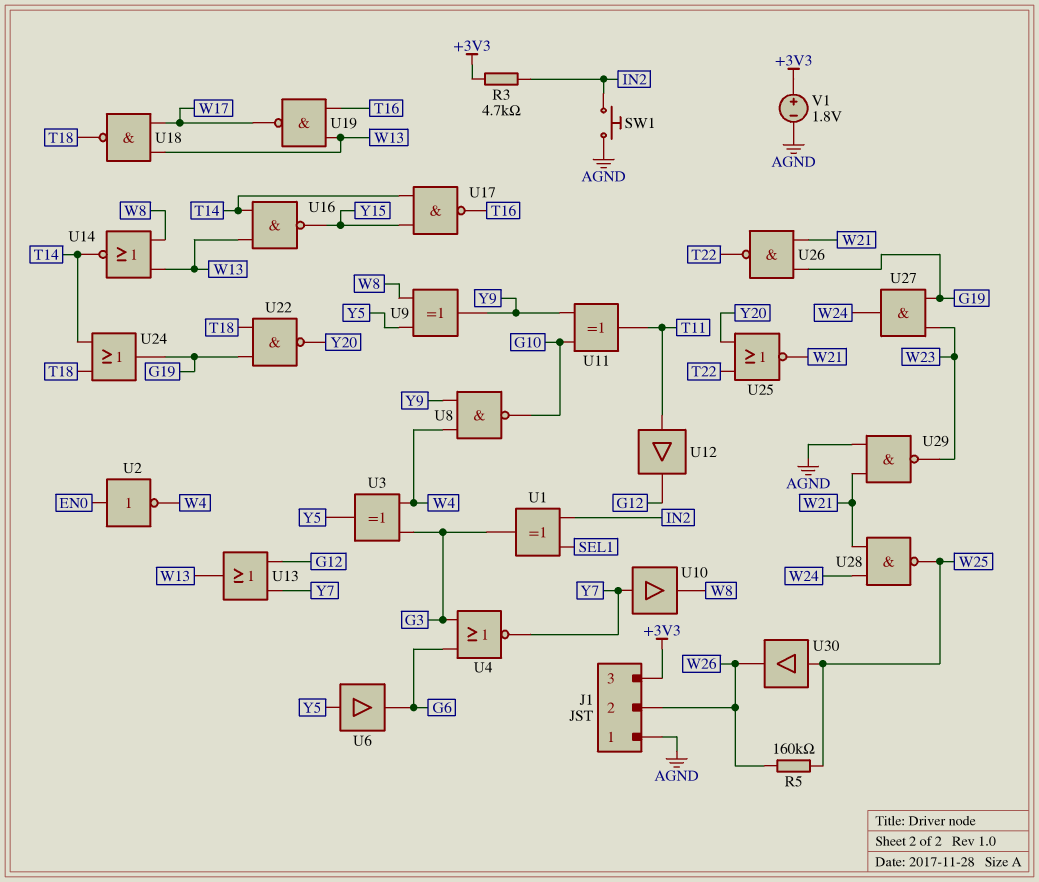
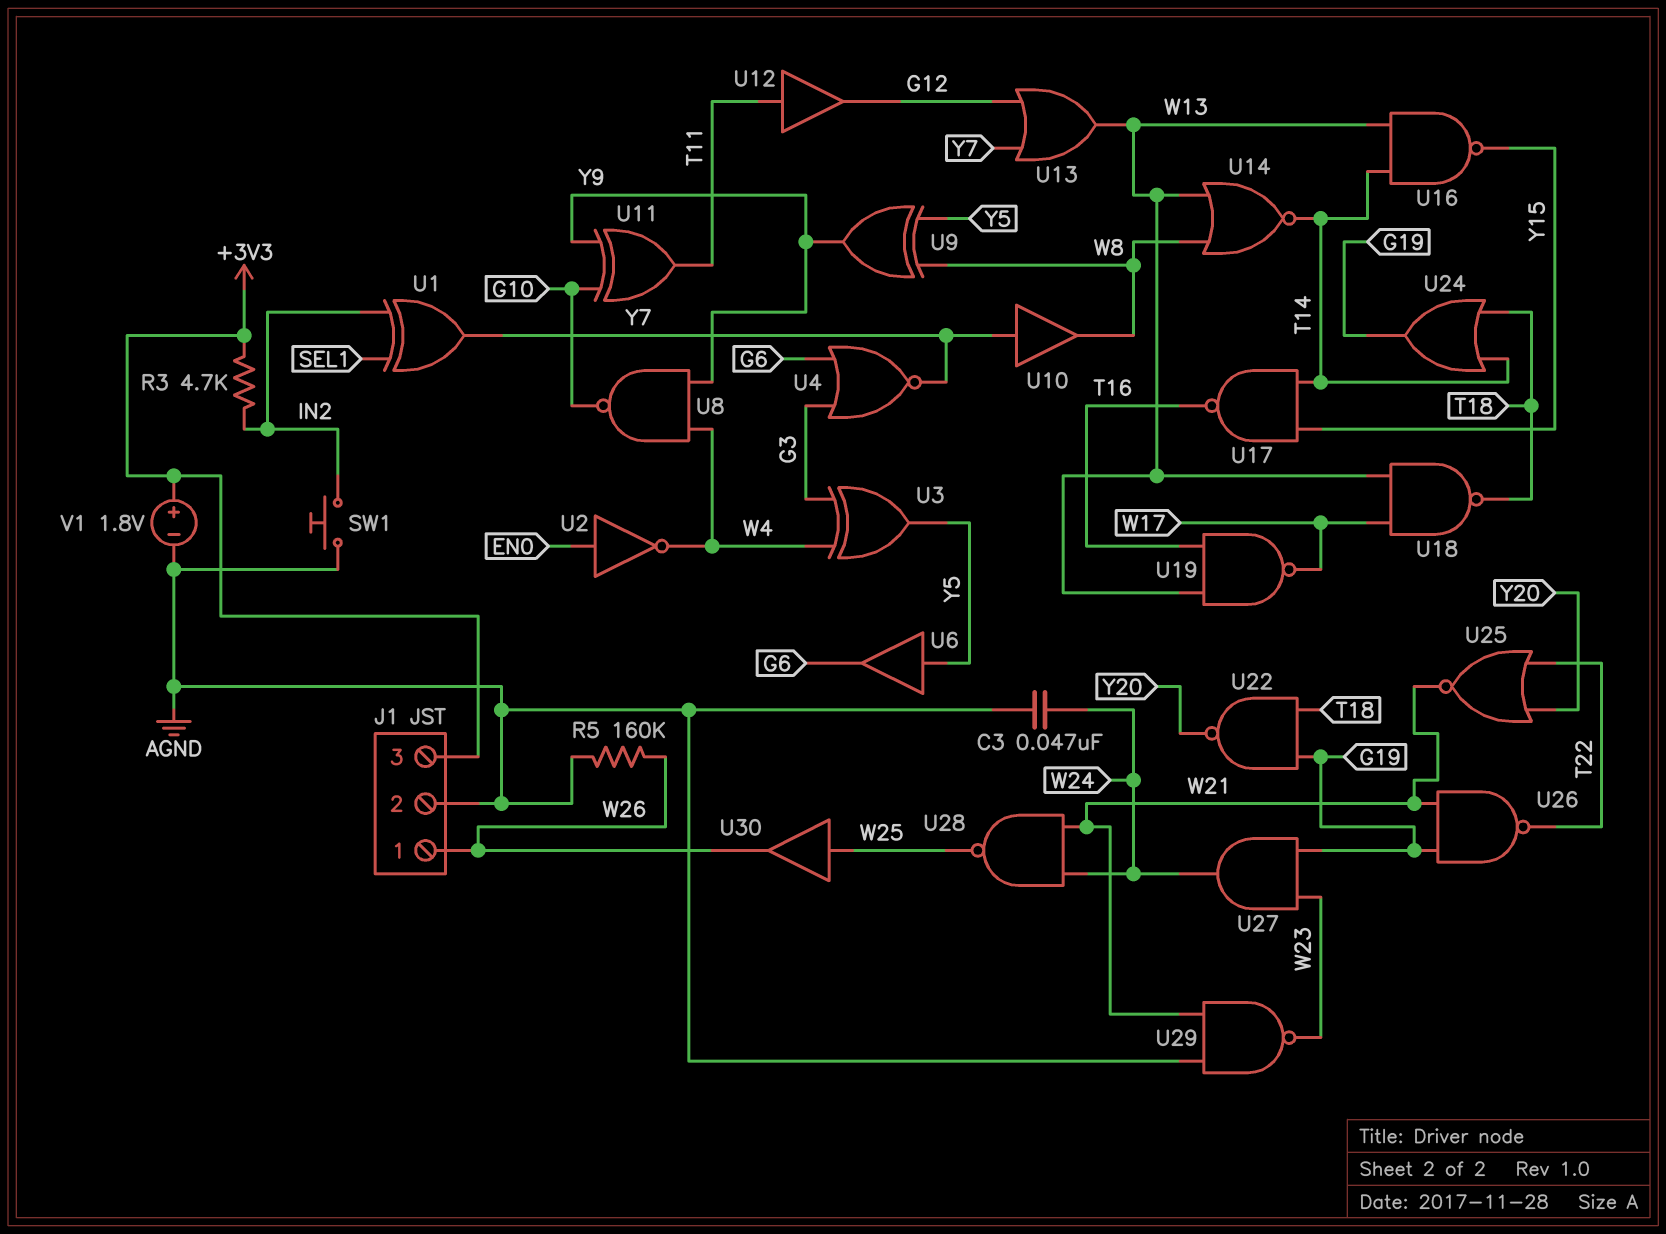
C3: none -> 47nF (AGND, W24)
J1 pin 1: AGND -> W26
J1 pin 2: W26 -> AGND
R5: 160k (W25, W26) -> 160k (AGND, W26)
U1: XOR (in IN2, in SEL1, out G3) -> XOR (in IN2, in SEL1, out Y7)

